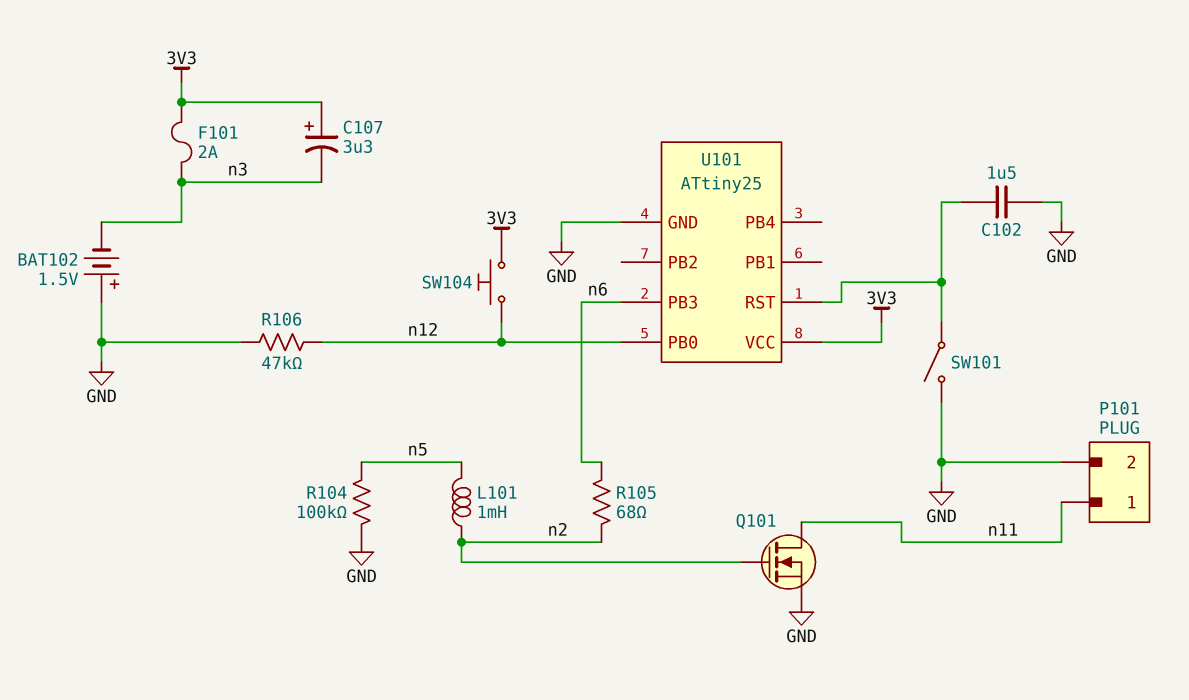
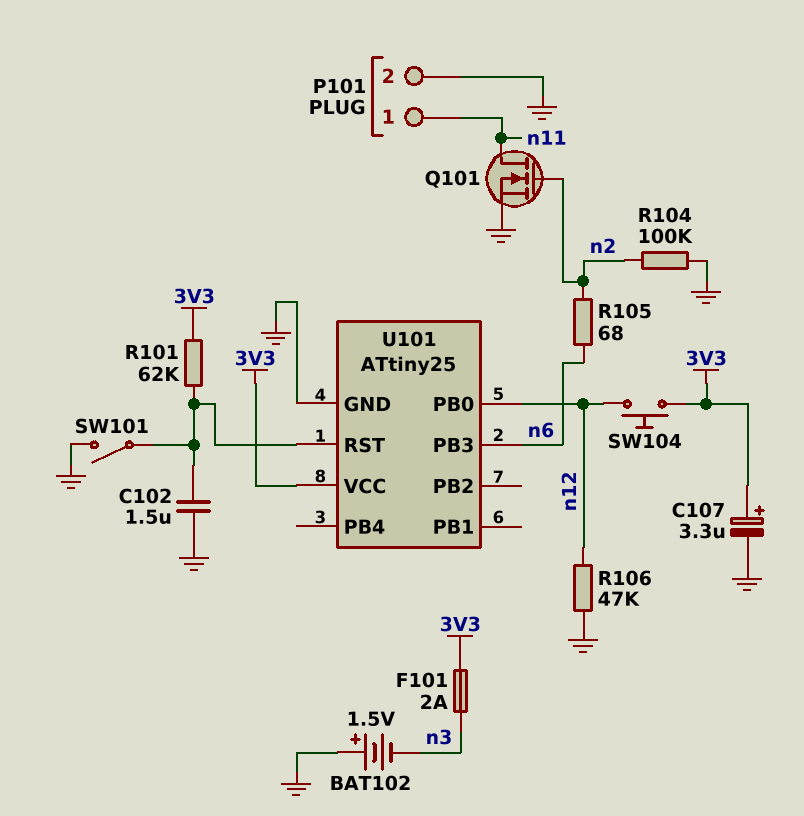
C107: 3.3uF (plus 3V3, minus n3) -> 3.3uF (plus 3V3, minus GND)
L101: 1mH (n2, n5) -> none
R101: none -> 62k (3V3, U101/RST)
R104: 100k (GND, n5) -> 100k (GND, n2)

